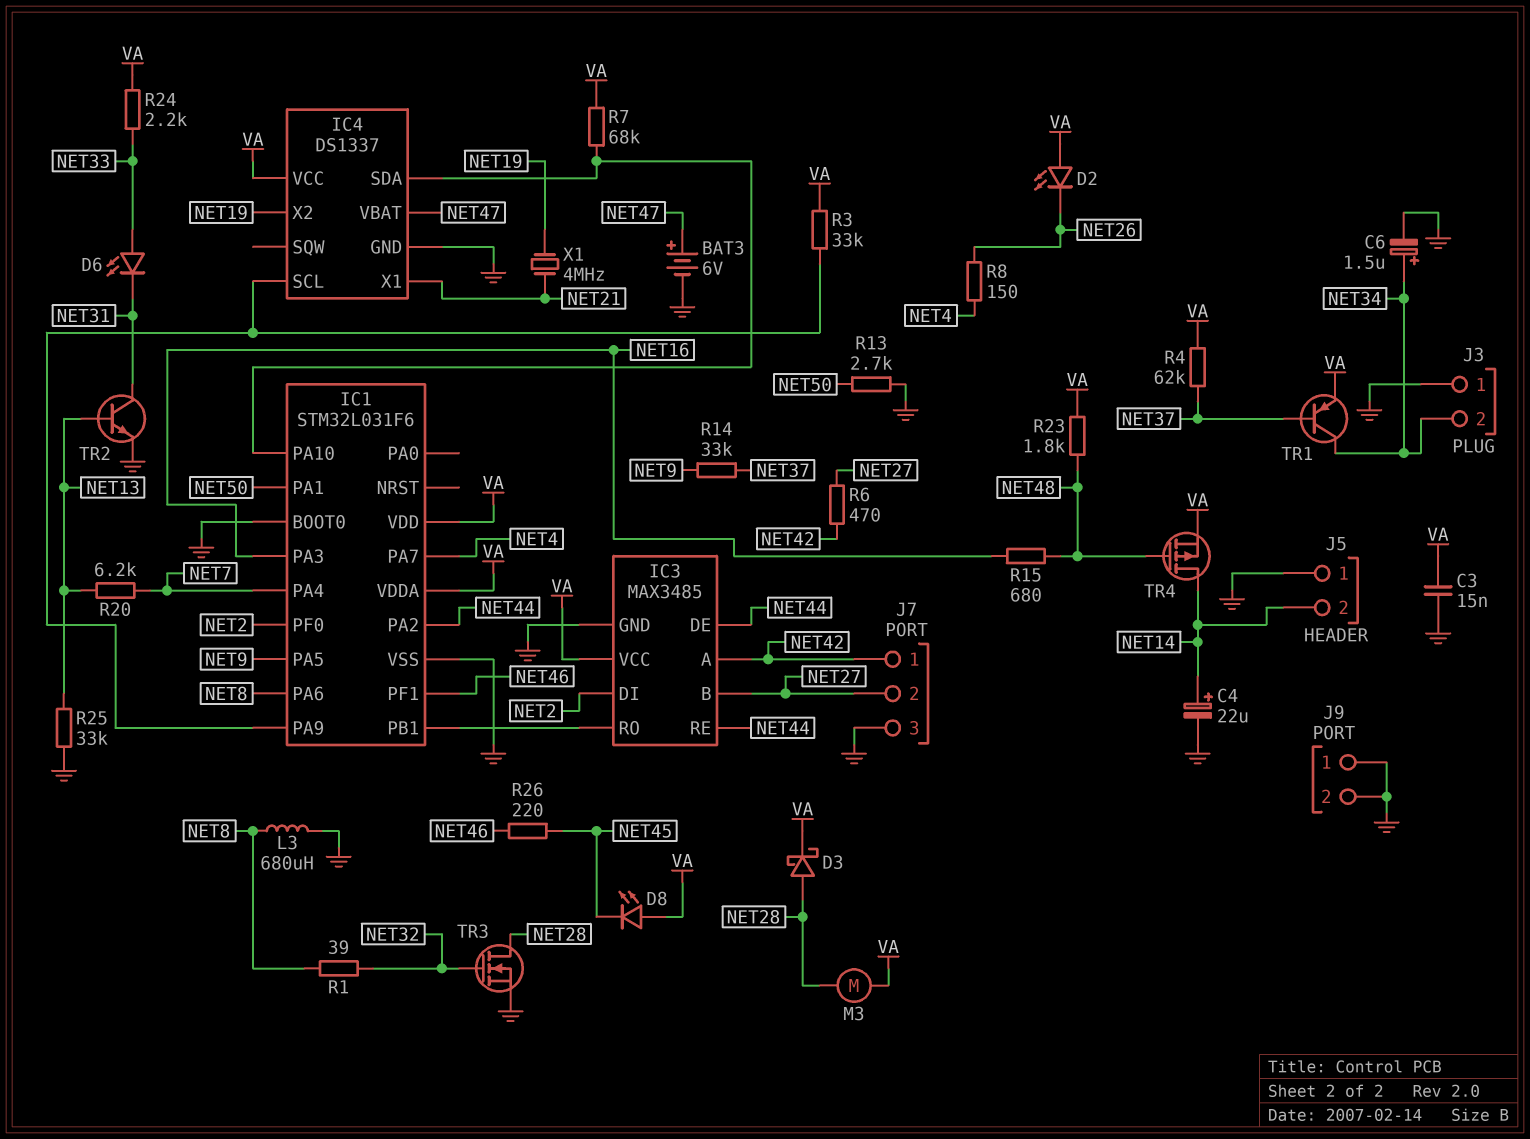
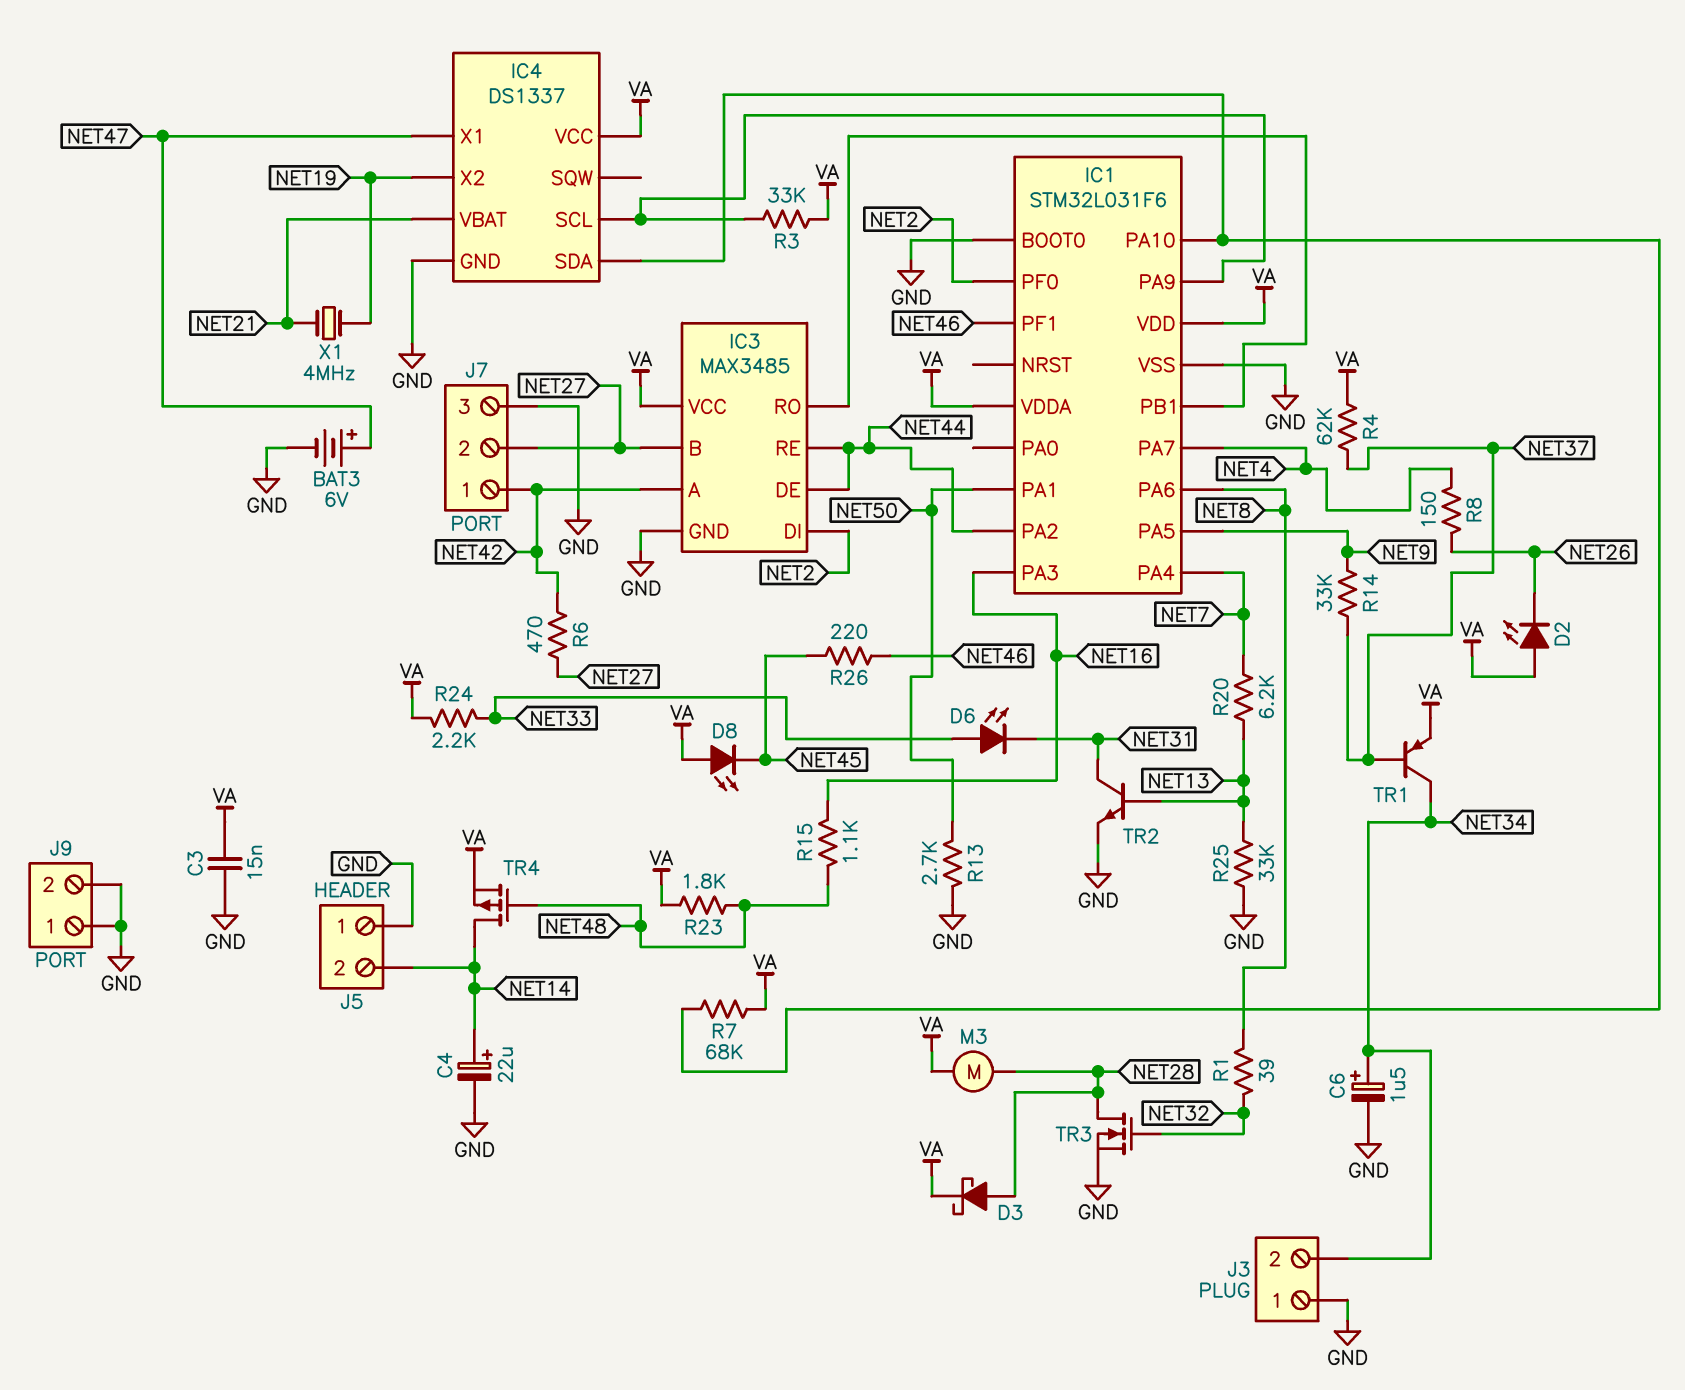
IC4 pin VBAT: NET47 -> NET21
IC4 pin X1: NET21 -> NET47
L3: 680uH (GND, NET8) -> none
R15: 680 (NET16, NET48) -> 1.1k (NET16, NET48)

